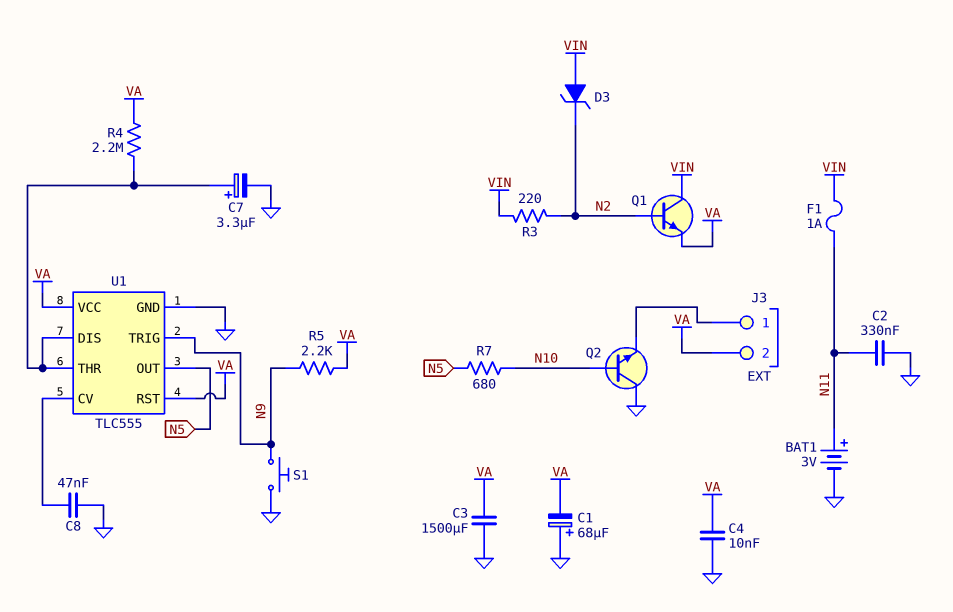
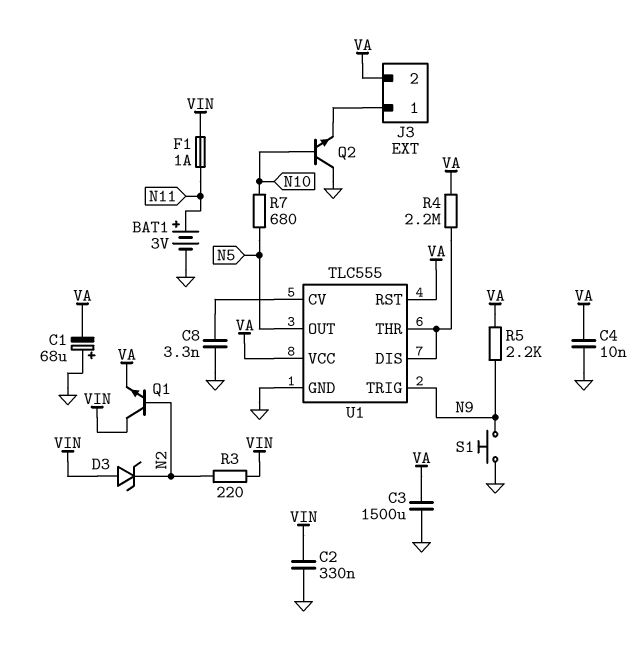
C2: 330nF (GND, N11) -> 330nF (GND, VIN)
C7: 3.3uF (plus U1/DIS, minus GND) -> none
C8: 47nF (GND, U1/CV) -> 3.3nF (GND, U1/CV)

